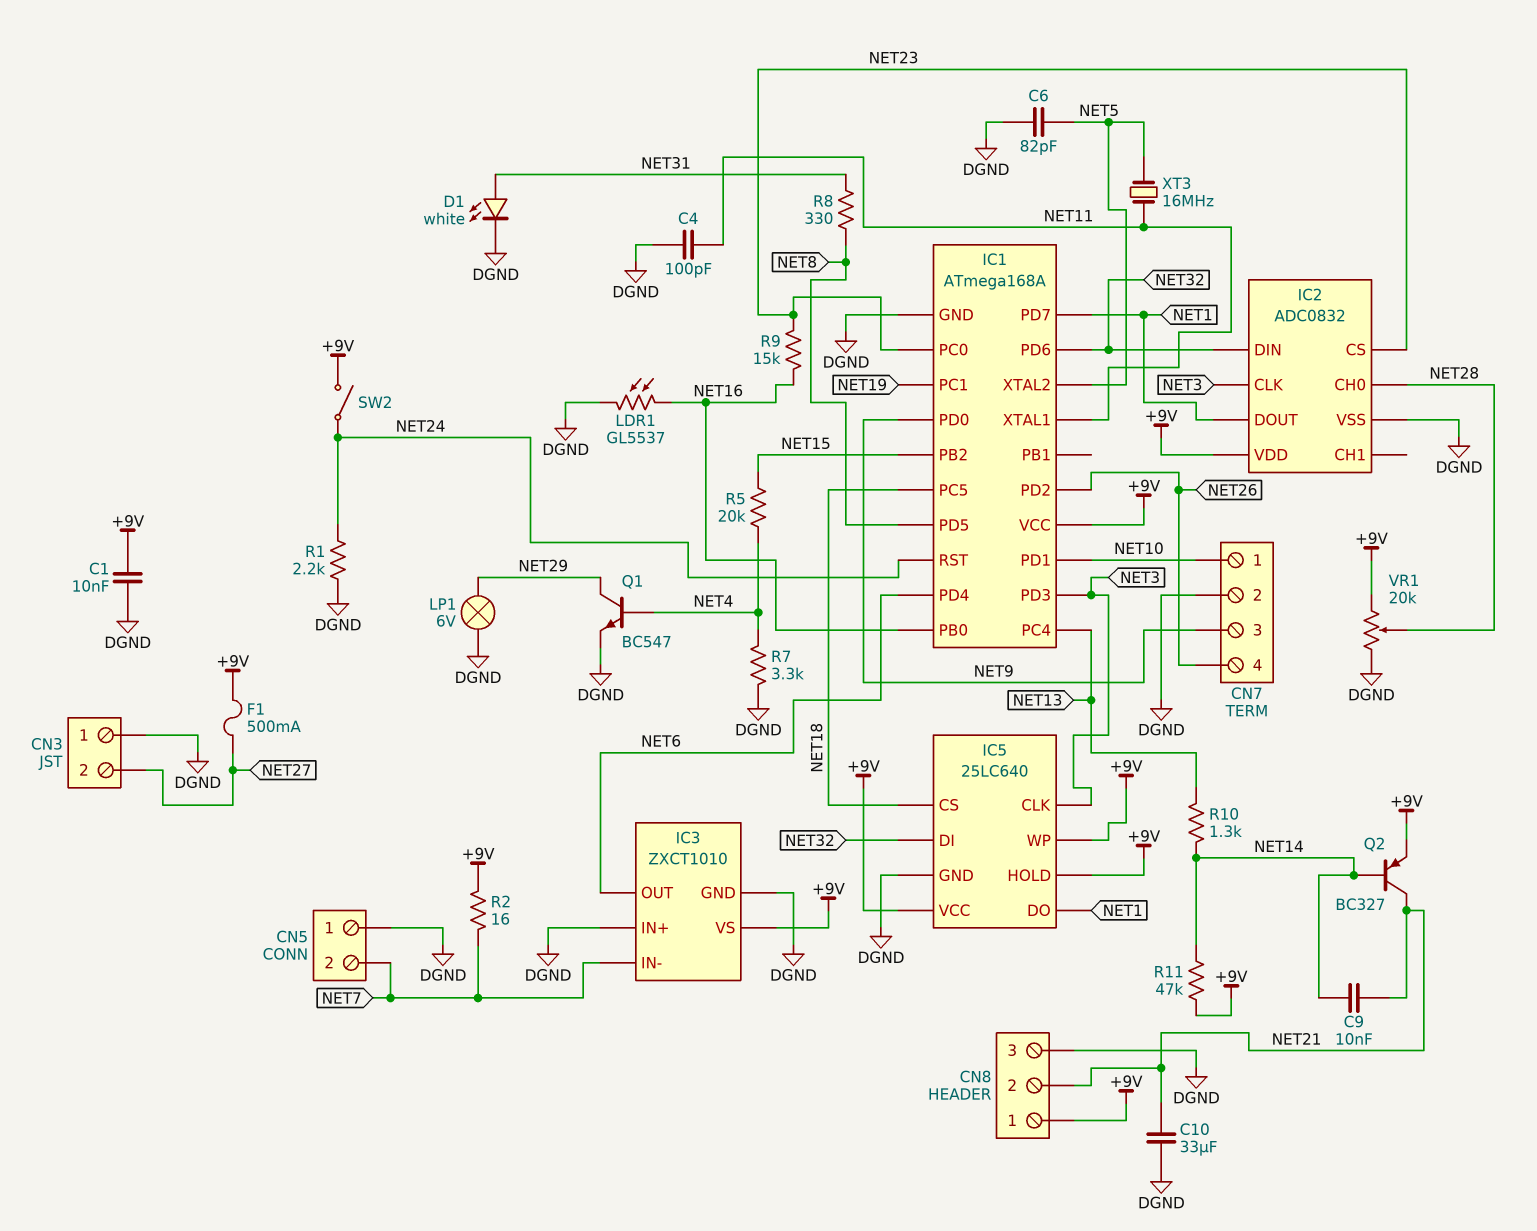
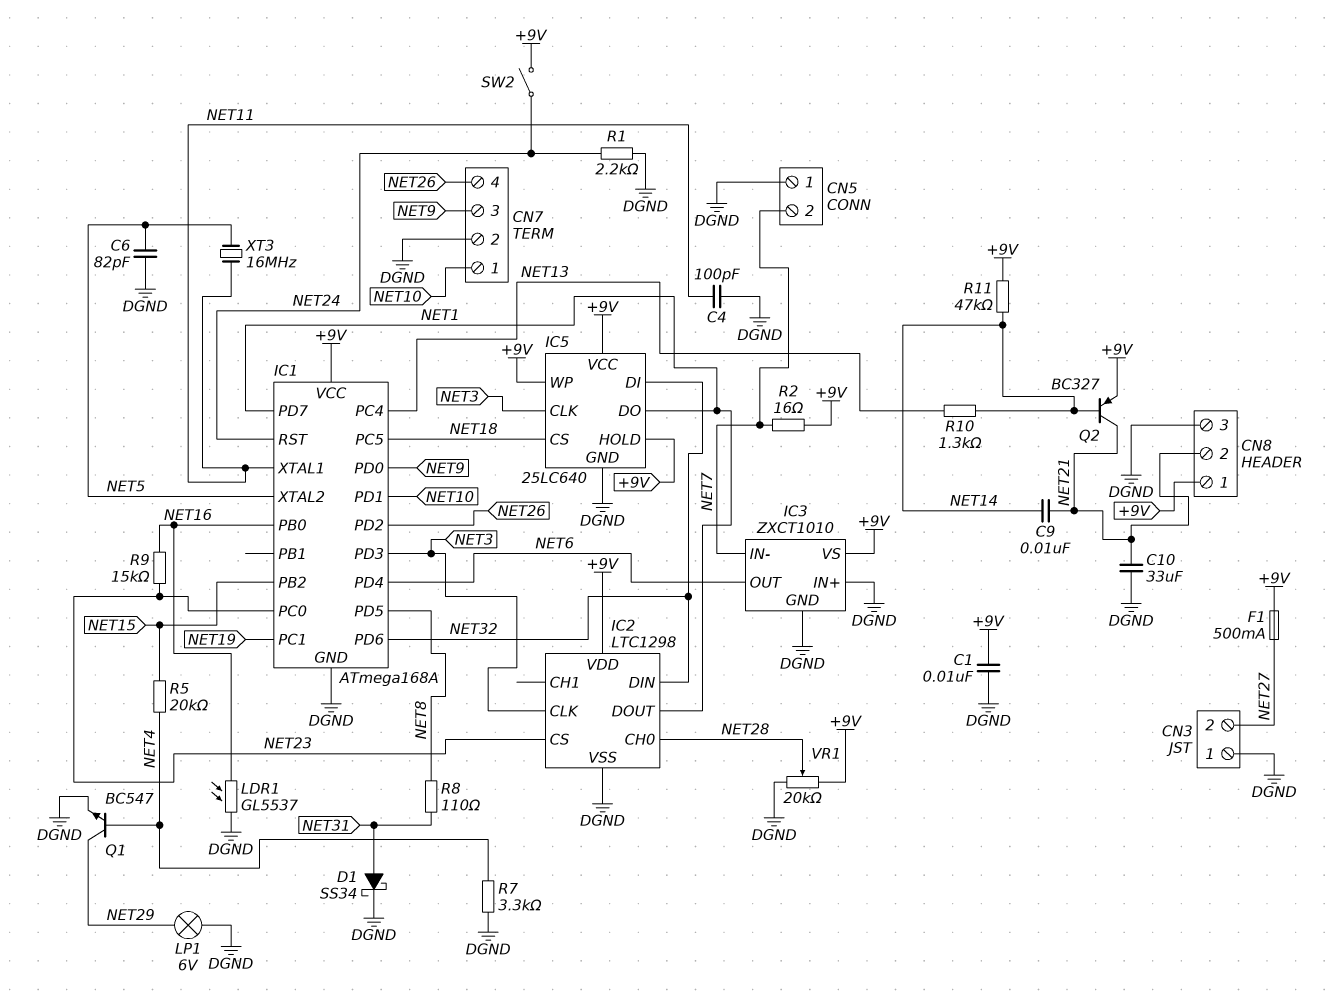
D1: LED white (A NET31, K DGND) -> schottky SS34 (A NET31, K DGND)
IC2: ADC0832 -> LTC1298
R8: 330 (NET8, NET31) -> 110 (NET8, NET31)

